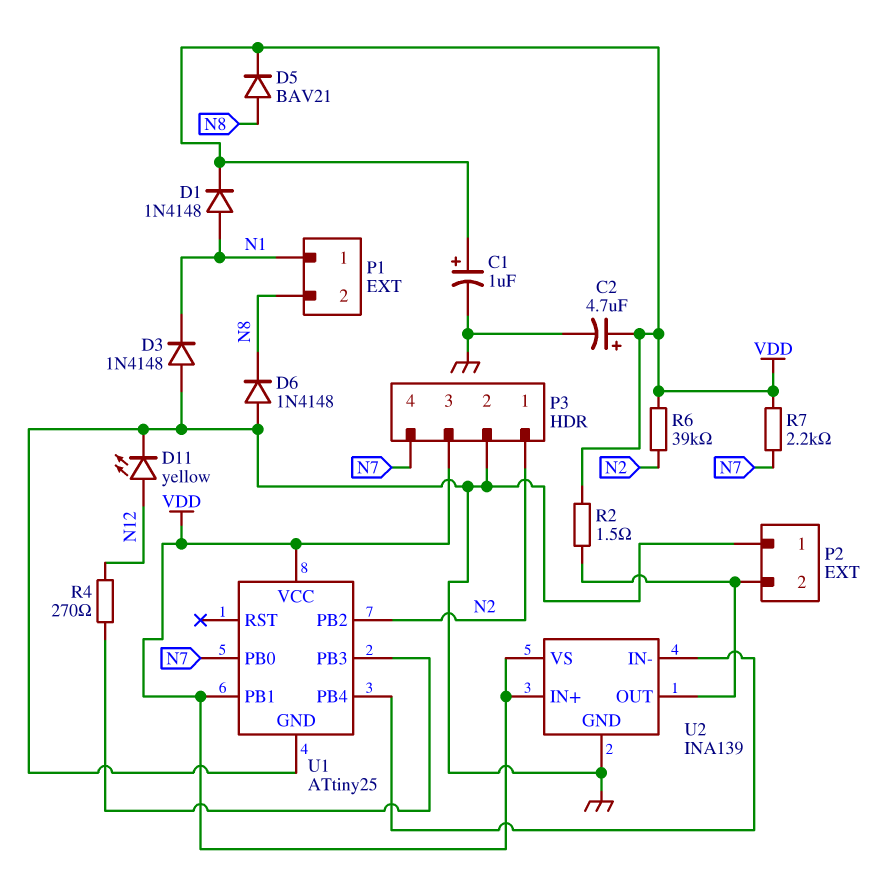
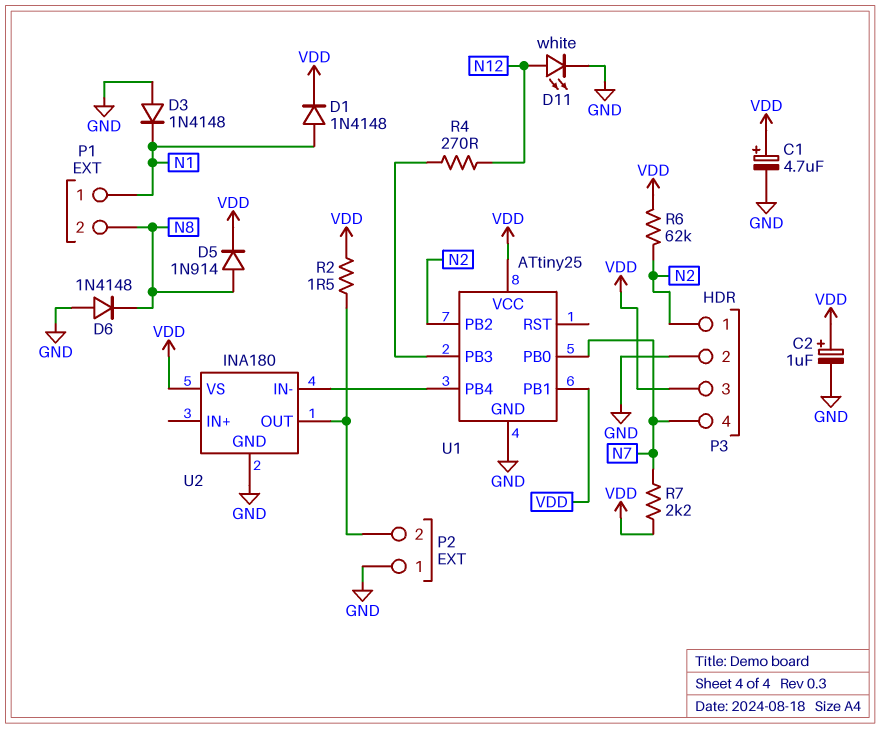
C1: 1uF (plus VDD, minus GND) -> 4.7uF (plus VDD, minus GND)
C2: 4.7uF (plus VDD, minus GND) -> 1uF (plus VDD, minus GND)
D5: diode BAV21 (A N8, K VDD) -> diode 1N914 (A N8, K VDD)
D11: LED yellow (A N12, K GND) -> LED white (A N12, K GND)
R6: 39k (N2, VDD) -> 62k (N2, VDD)
U2: INA139 -> INA180
U2 pin IN+: VDD -> none

